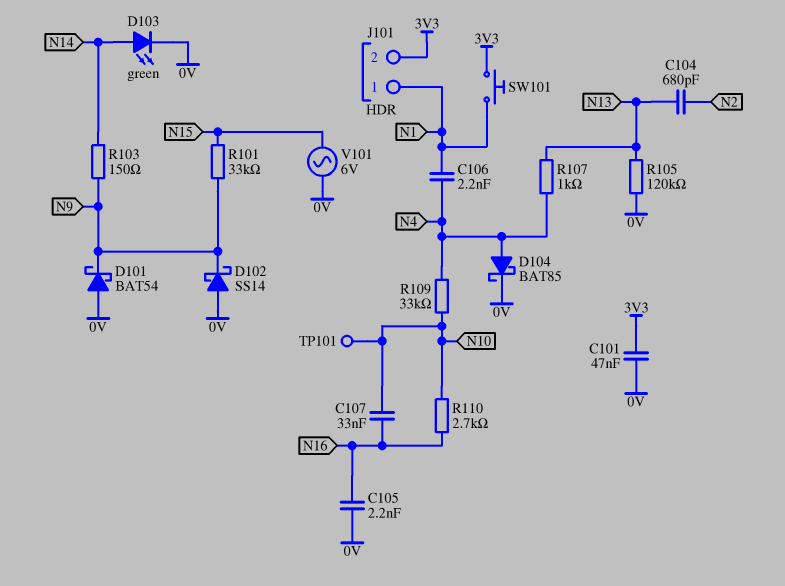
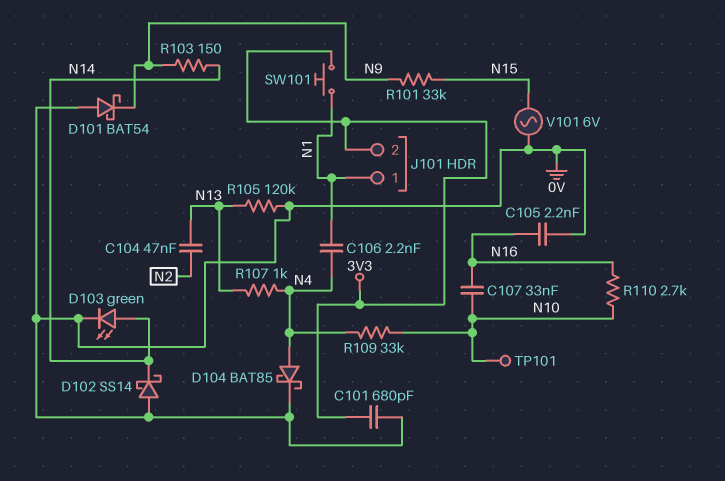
C101: 47nF (0V, 3V3) -> 680pF (0V, 3V3)
C104: 680pF (N2, N13) -> 47nF (N2, N13)
D102: schottky SS14 (A 0V, K N9) -> schottky SS14 (A 0V, K N14)

